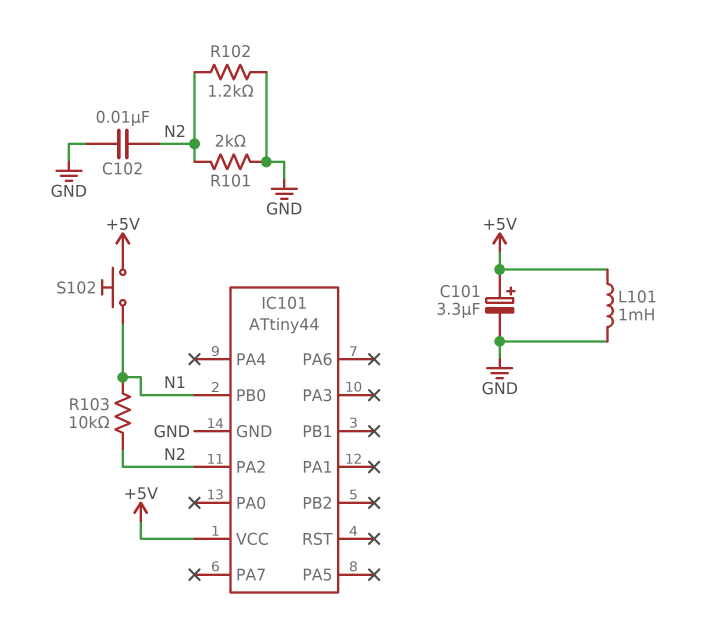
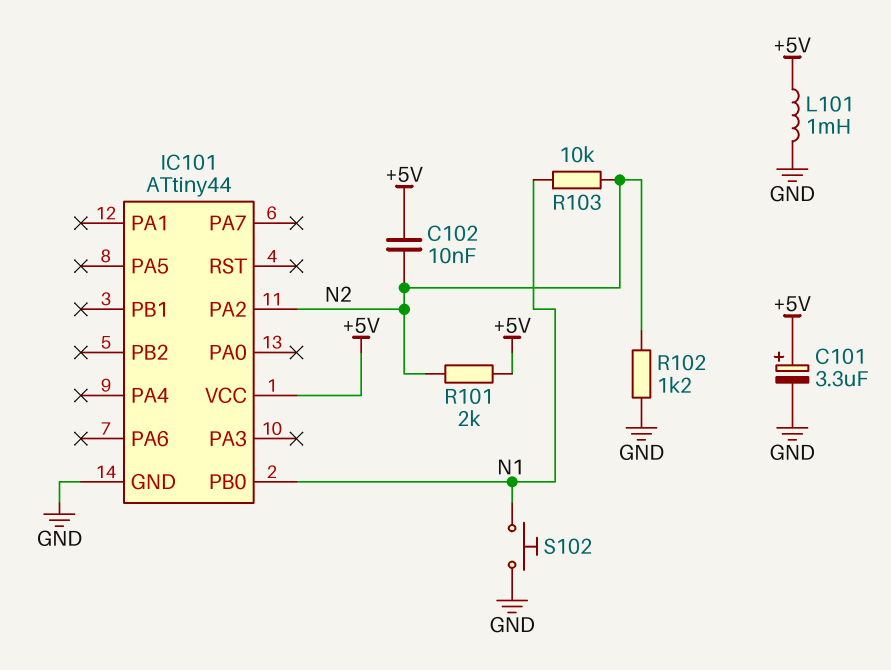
C102: 10nF (GND, N2) -> 10nF (+5V, N2)
R101: 2k (GND, N2) -> 2k (+5V, N2)
S102: button (+5V, N1) -> button (GND, N1)

